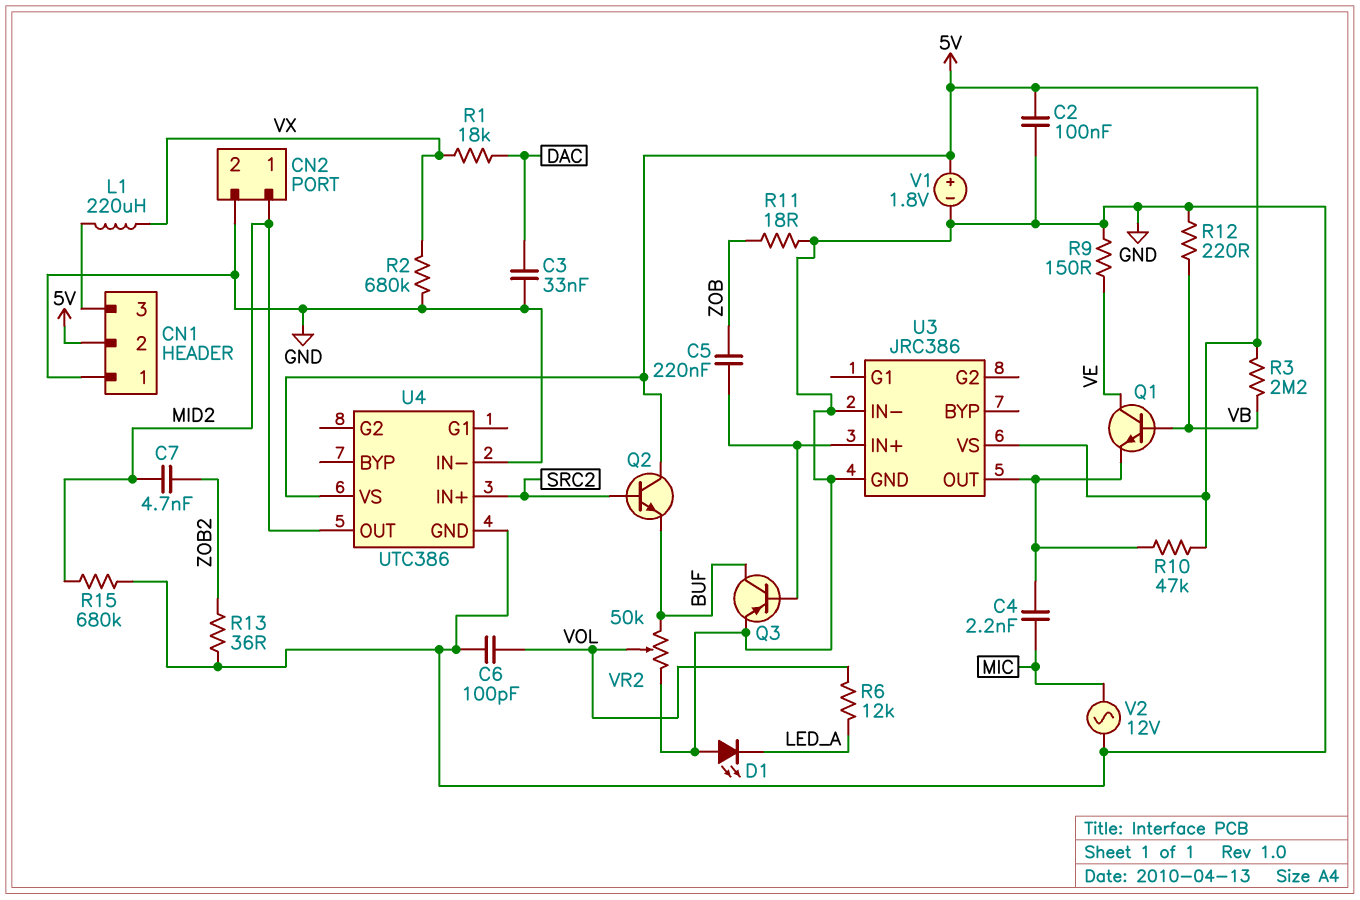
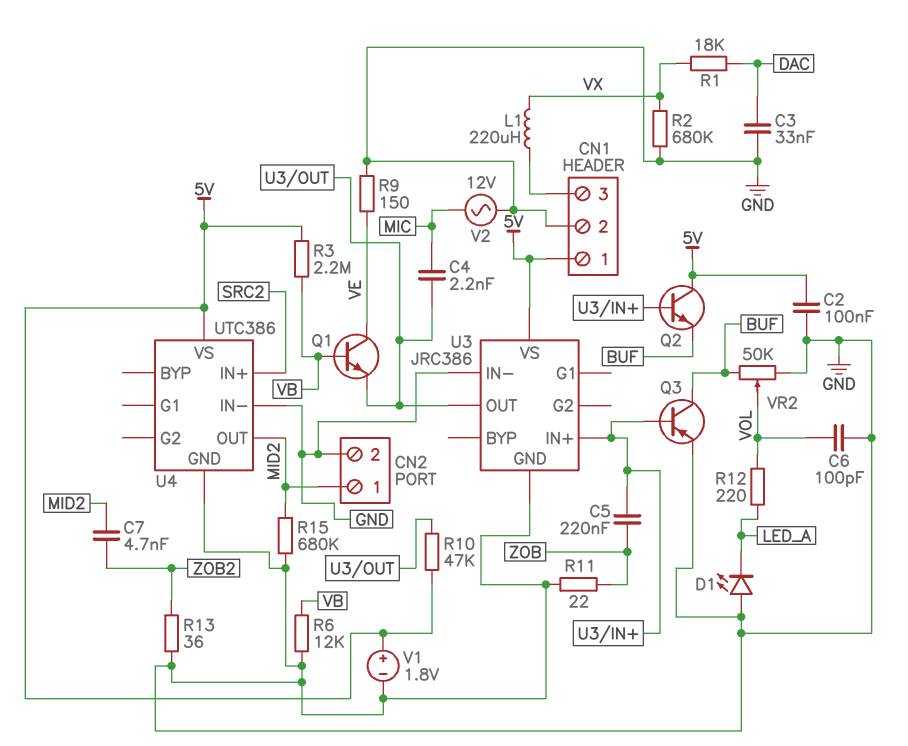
CN1 pin 1: GND -> 5V
CN1 pin 2: 5V -> GND
Q2: NPN (B SRC2, C 5V, E BUF) -> NPN (B U3/IN+, C 5V, E BUF)
R6: 12k (LED_A, VOL) -> 12k (GND, VB)
R11: 18 (GND, ZOB) -> 22 (GND, ZOB)
R12: 220 (GND, VB) -> 220 (LED_A, VOL)

